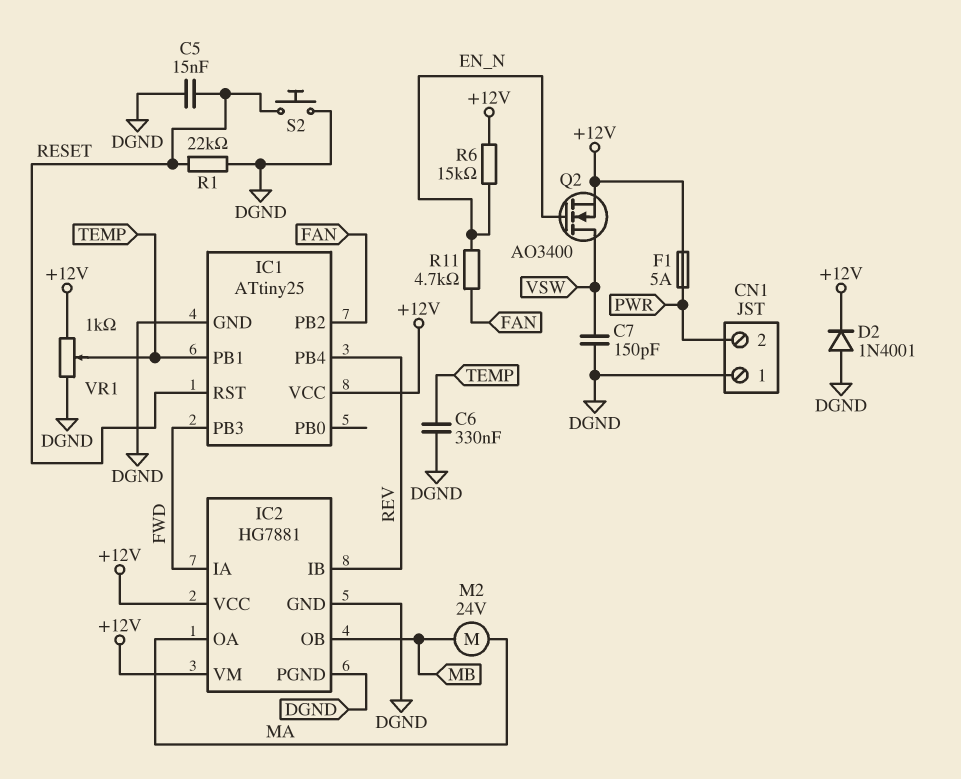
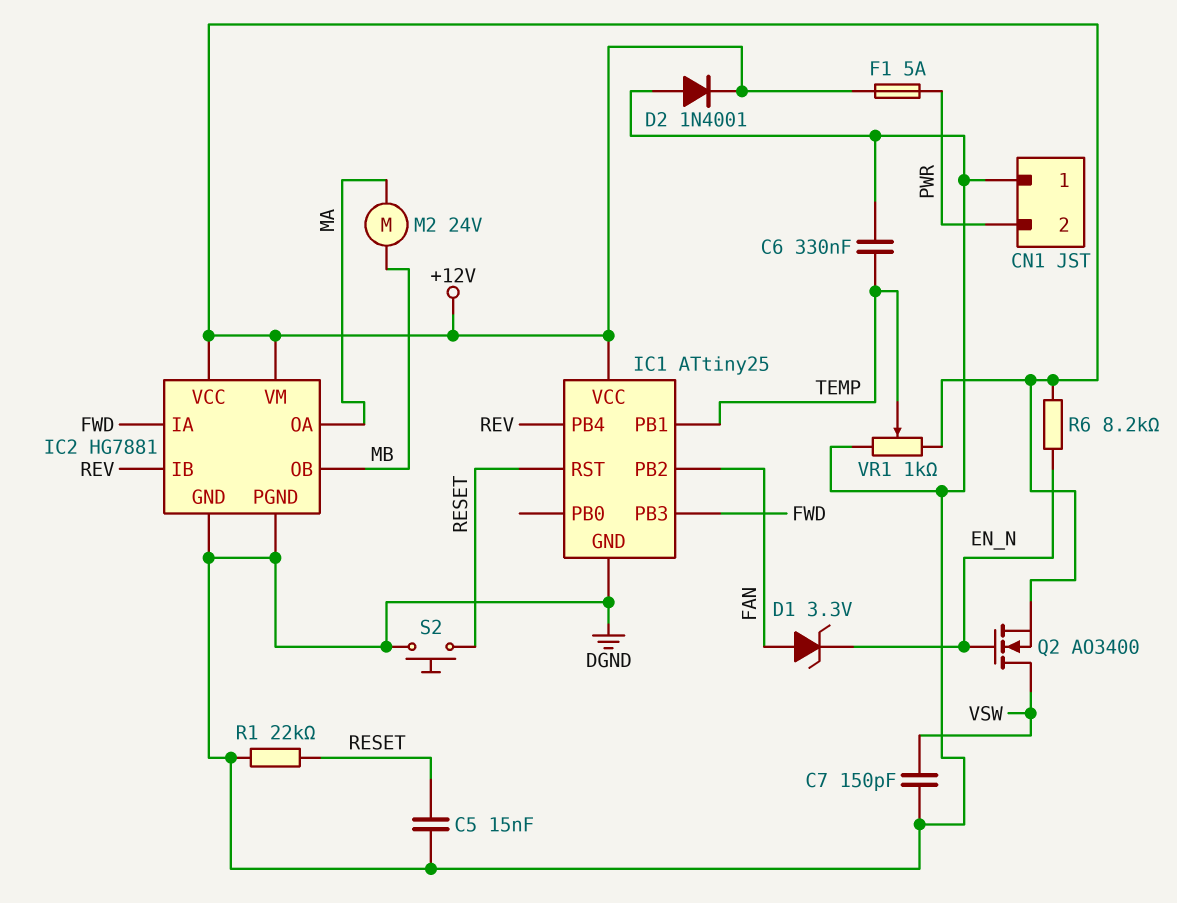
D1: none -> zener 3.3V (A FAN, K EN_N)
R6: 15k (+12V, EN_N) -> 8.2k (+12V, EN_N)
R11: 4.7k (EN_N, FAN) -> none

